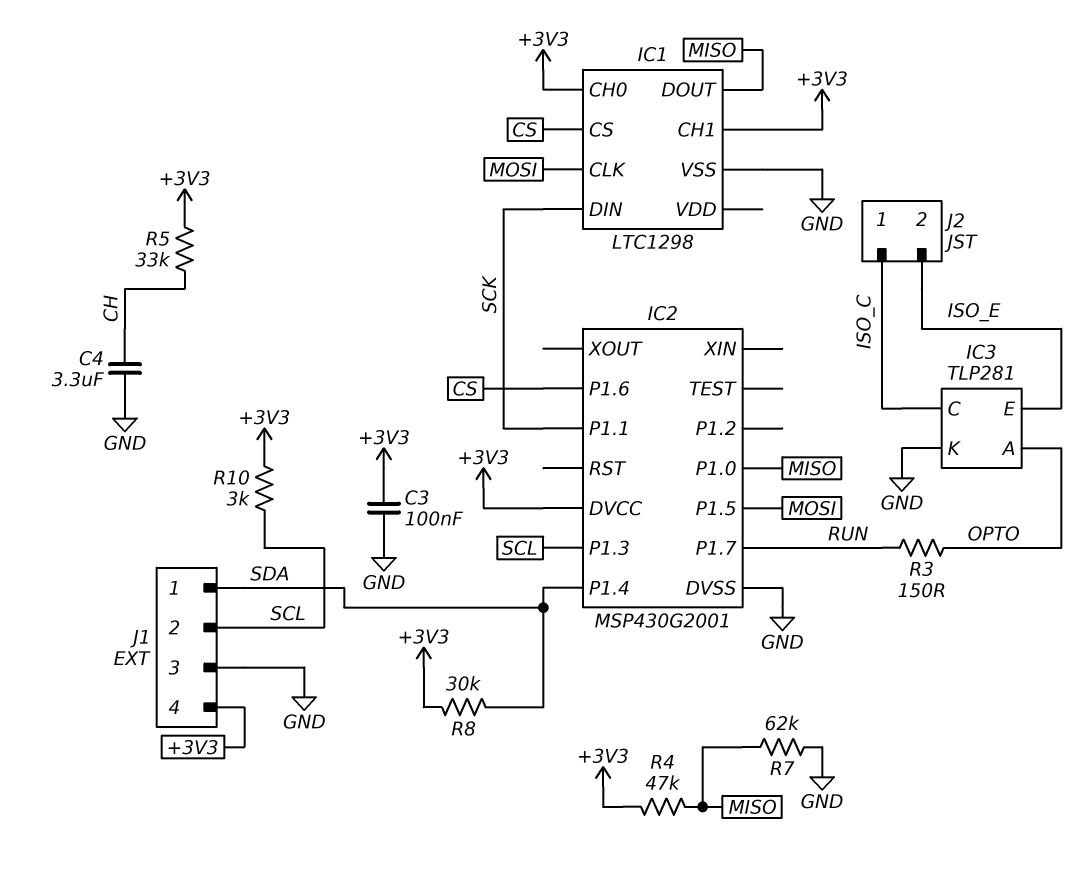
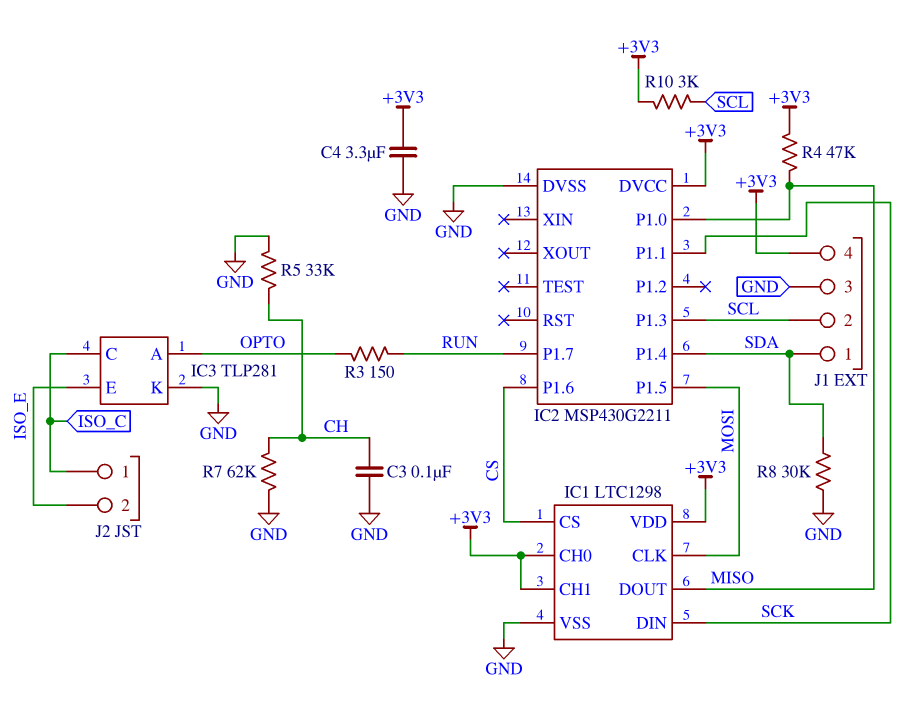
C3: 100nF (+3V3, GND) -> 100nF (CH, GND)
C4: 3.3uF (CH, GND) -> 3.3uF (+3V3, GND)
IC1 pin VDD: none -> +3V3
IC2: MSP430G2001 -> MSP430G2211
R5: 33k (+3V3, CH) -> 33k (CH, GND)
R7: 62k (GND, MISO) -> 62k (CH, GND)
R8: 30k (+3V3, SDA) -> 30k (GND, SDA)

